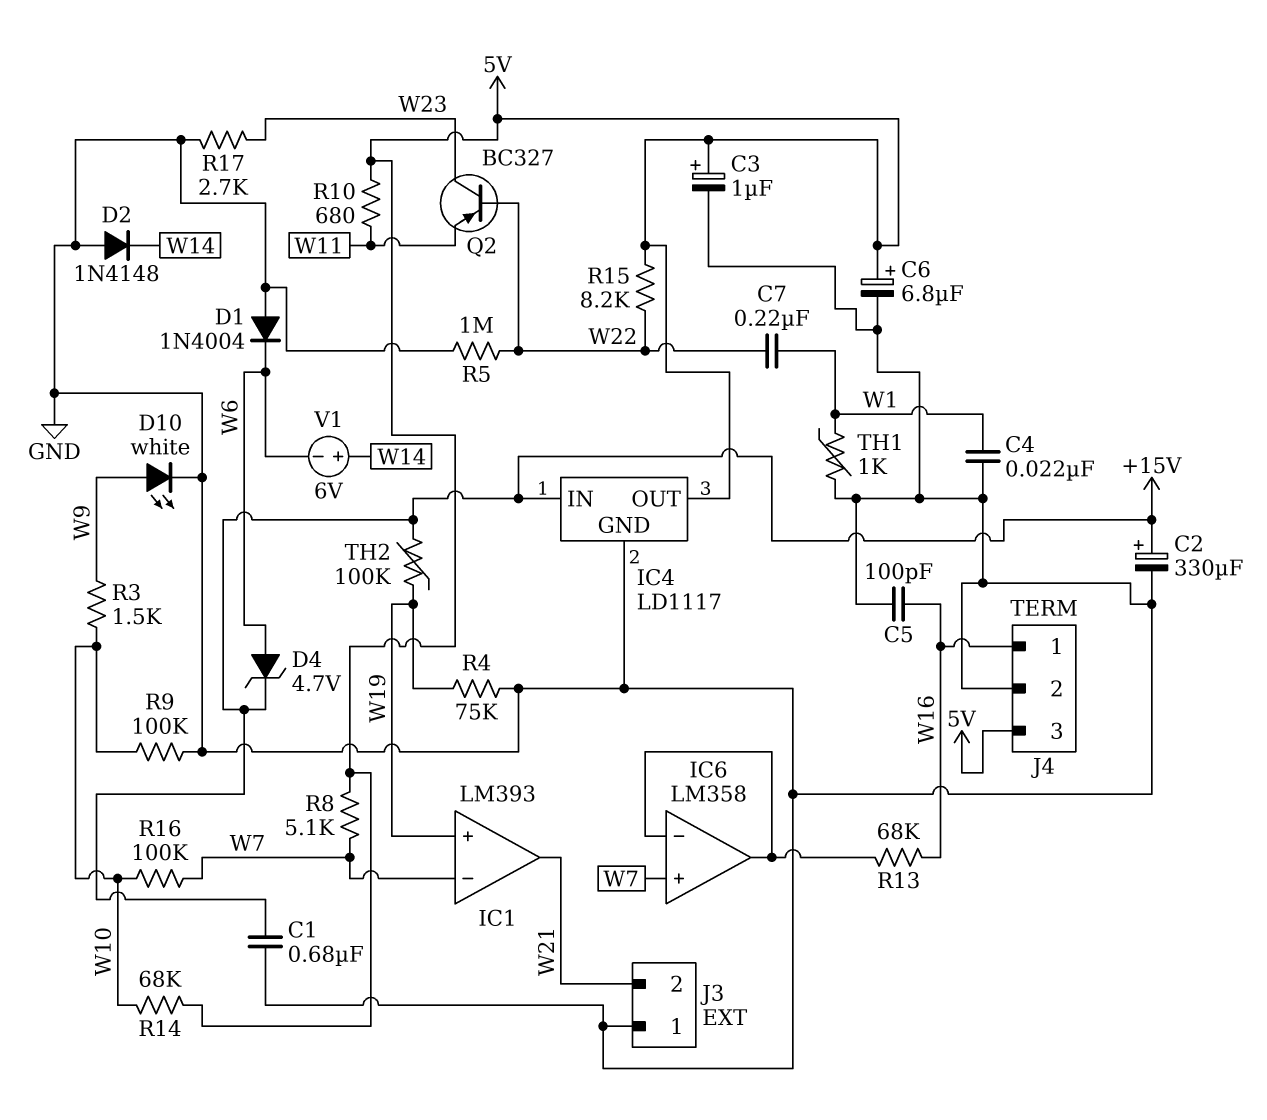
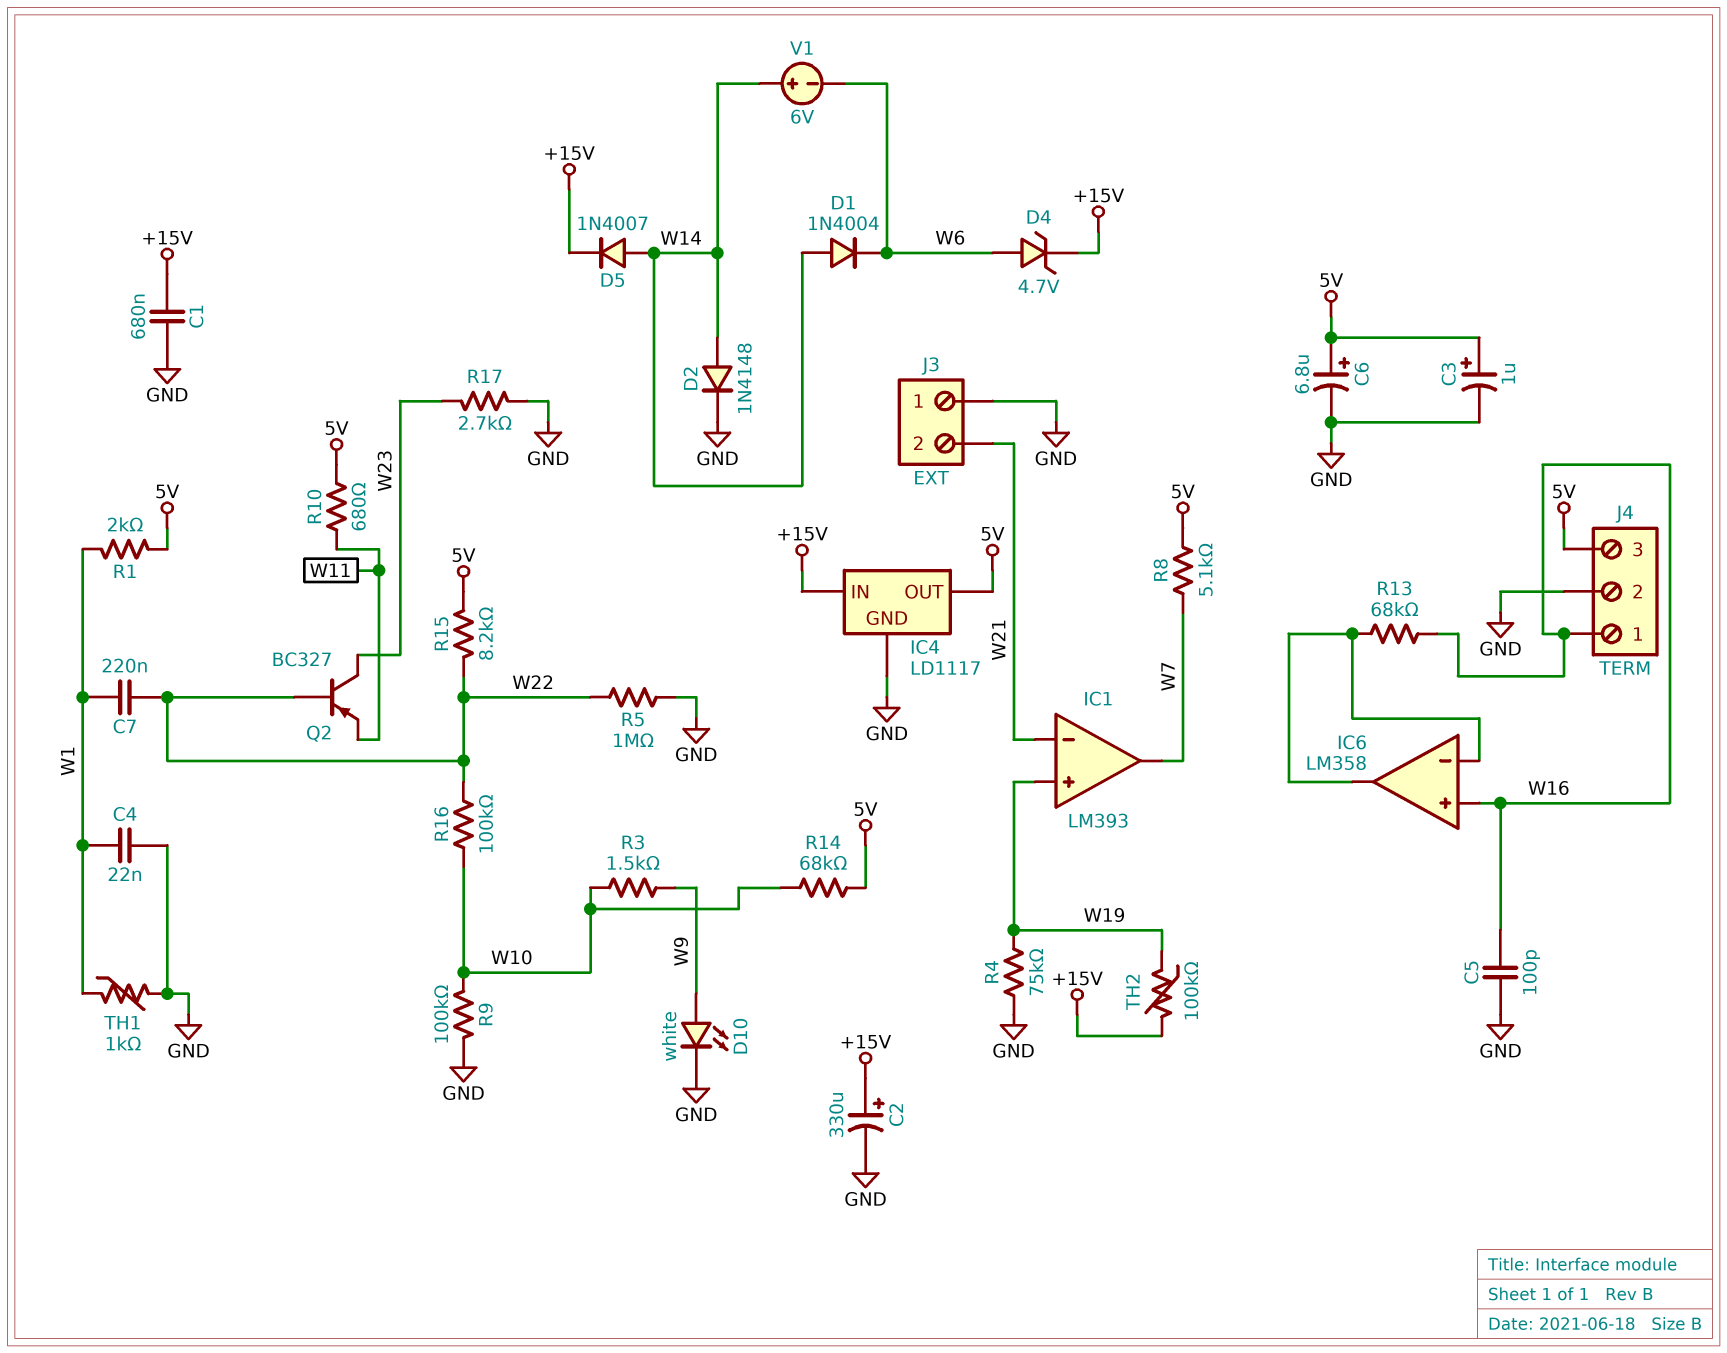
D1: diode 1N4004 (A GND, K W6) -> diode 1N4004 (A W14, K W6)
D2: diode 1N4148 (A GND, K W14) -> diode 1N4148 (A W14, K GND)
D5: none -> diode 1N4007 (A W14, K +15V)
IC1 pin in-: W7 -> W21
IC1 pin out: W21 -> W7
IC6 pin in+: W7 -> W16
R1: none -> 2k (5V, W1)
R16: 100k (W7, W10) -> 100k (W10, W22)

